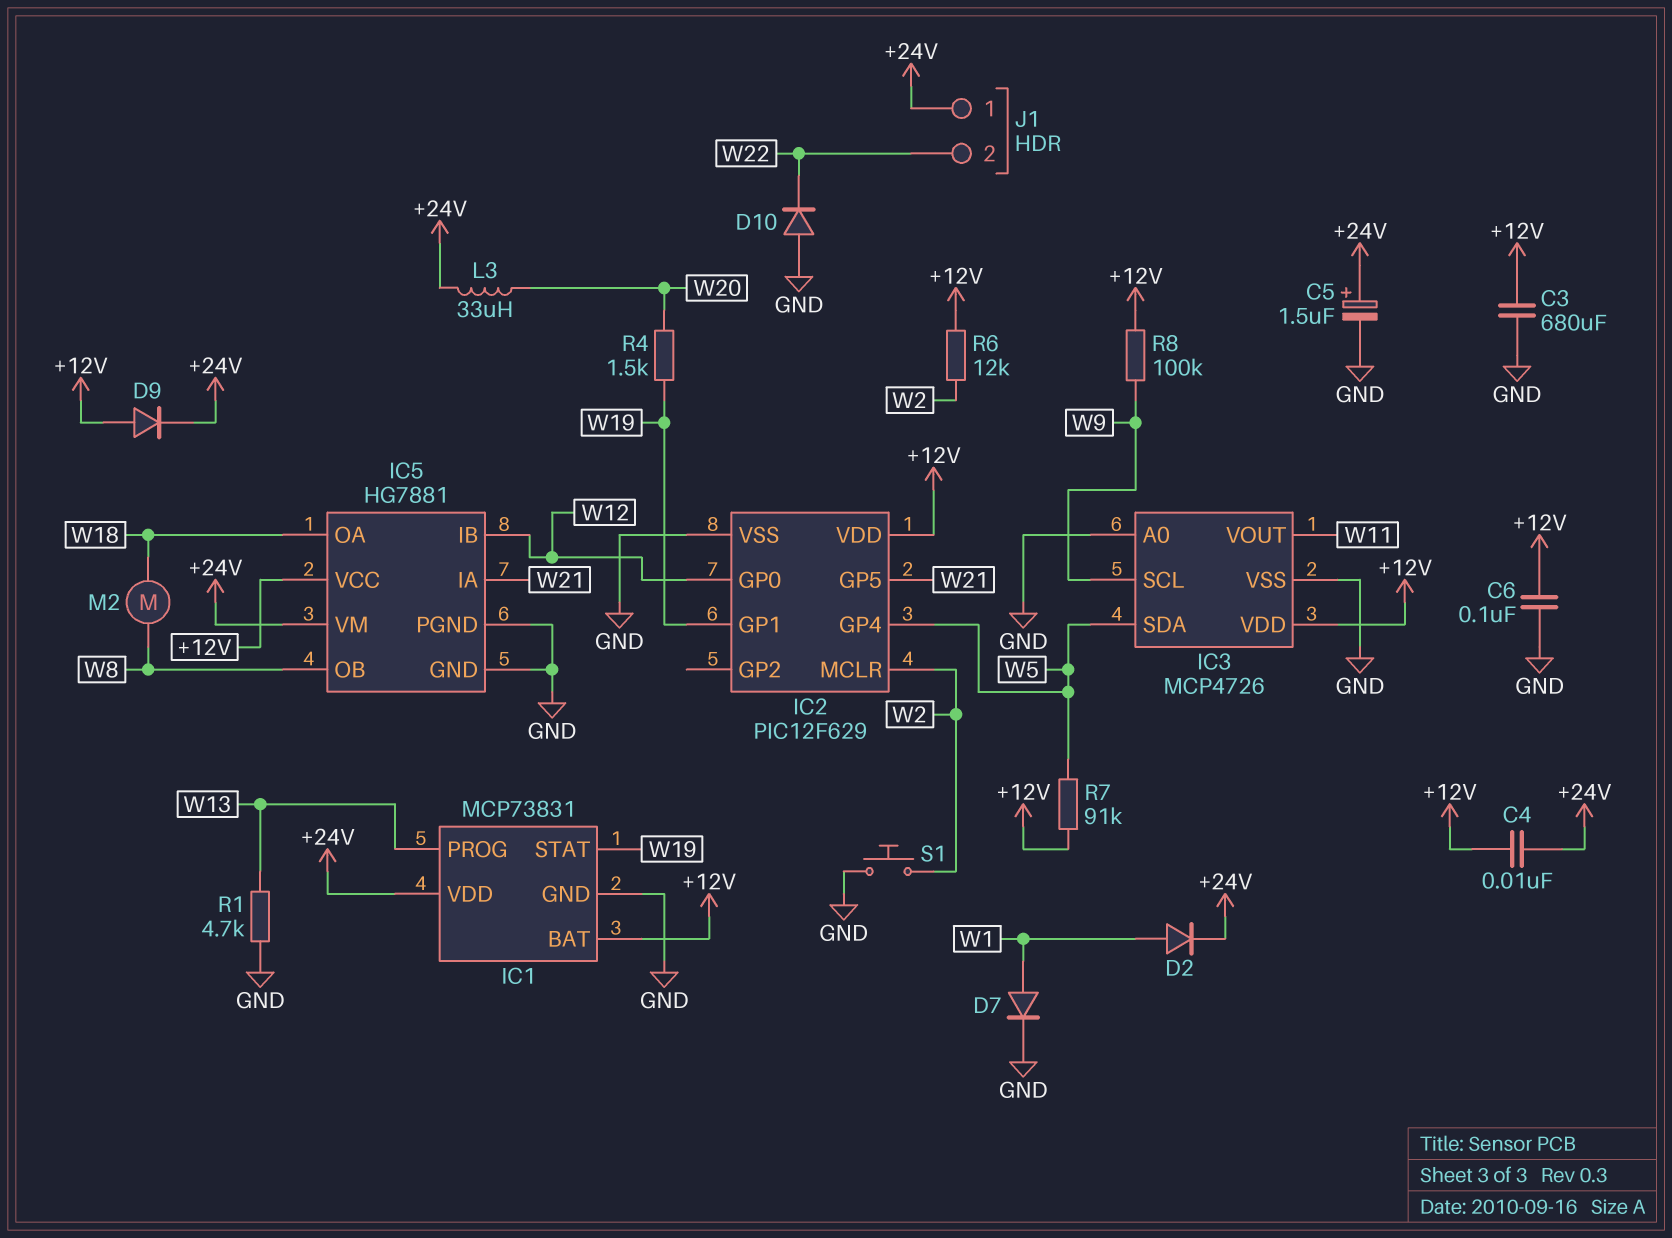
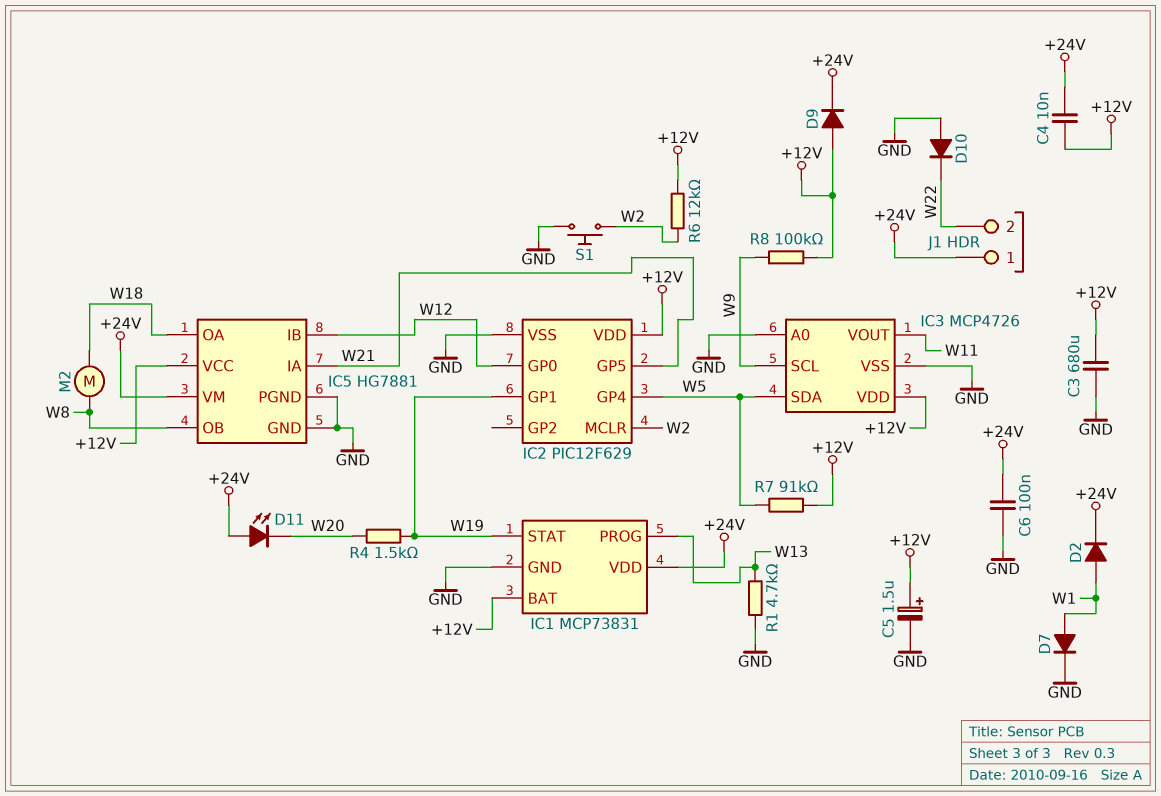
C5: 1.5uF (plus +24V, minus GND) -> 1.5uF (plus +12V, minus GND)
C6: 100nF (+12V, GND) -> 100nF (+24V, GND)
D11: none -> LED (A +24V, K W20)
L3: 33uH (+24V, W20) -> none

